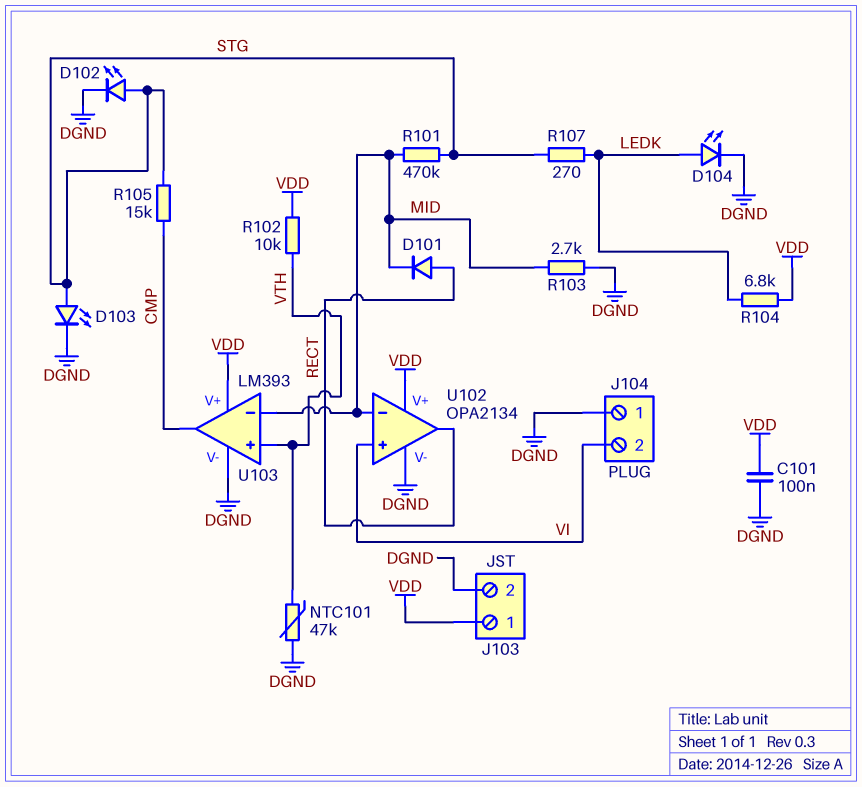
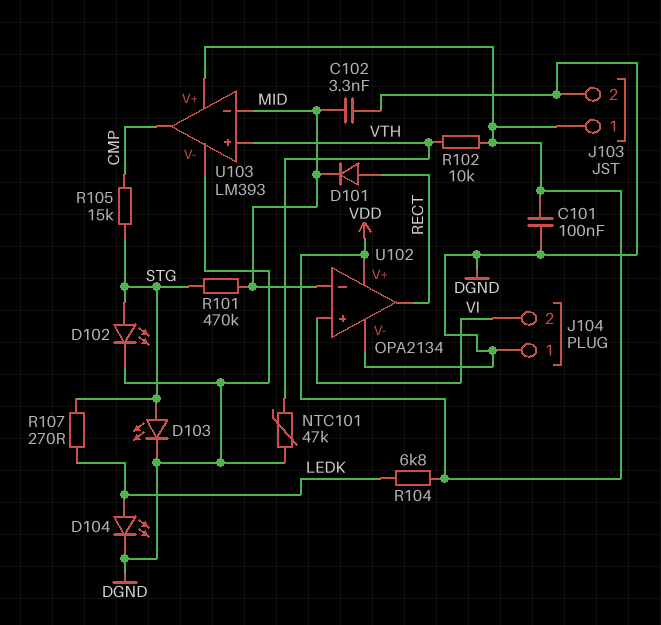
C102: none -> 3.3nF (DGND, MID)
R103: 2.7k (DGND, MID) -> none

